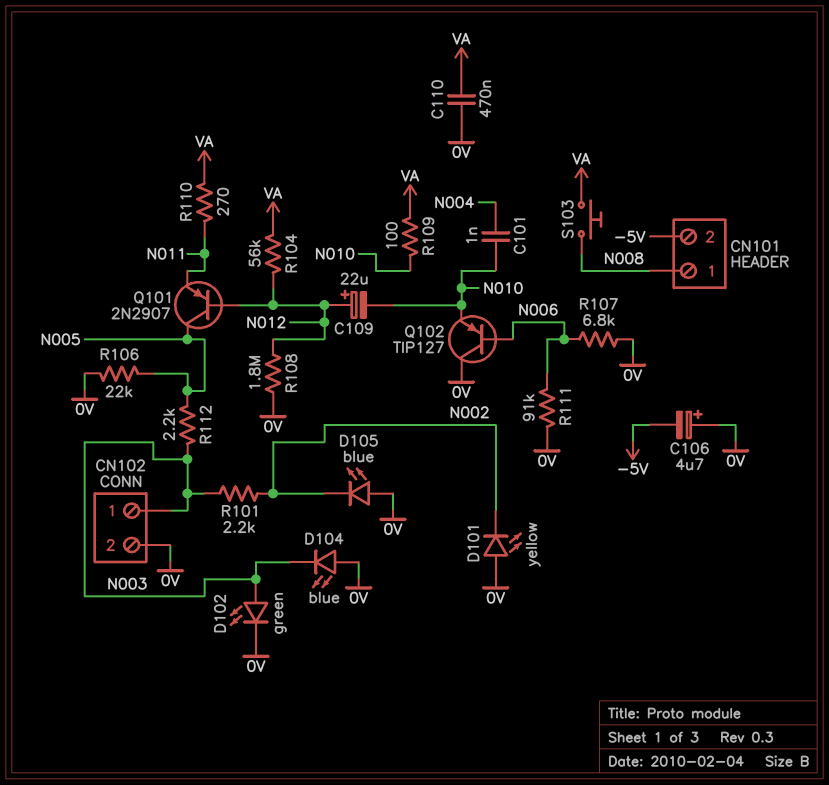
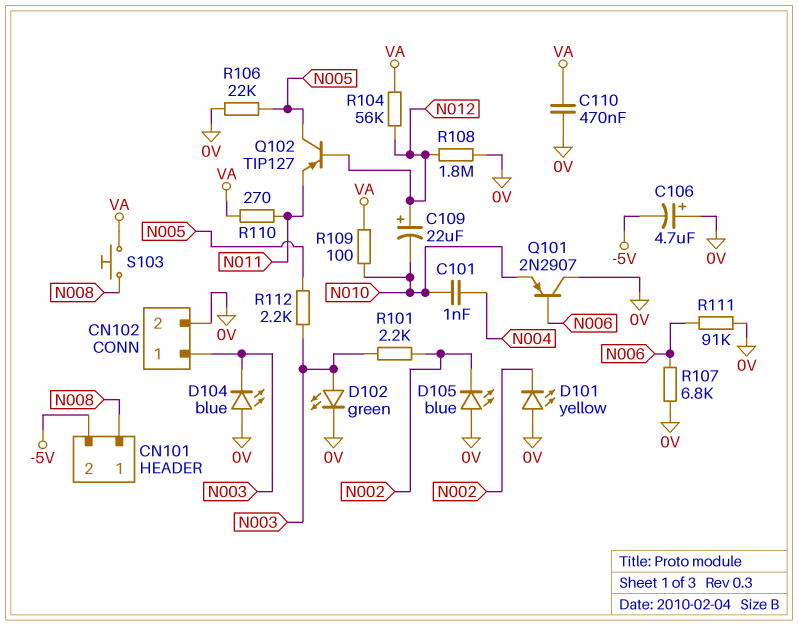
Q101: PNP 2N2907 (B N012, C N005, E N011) -> PNP 2N2907 (B N006, C 0V, E N010)
Q102: PNP TIP127 (B N006, C 0V, E N010) -> PNP TIP127 (B N012, C N005, E N011)

